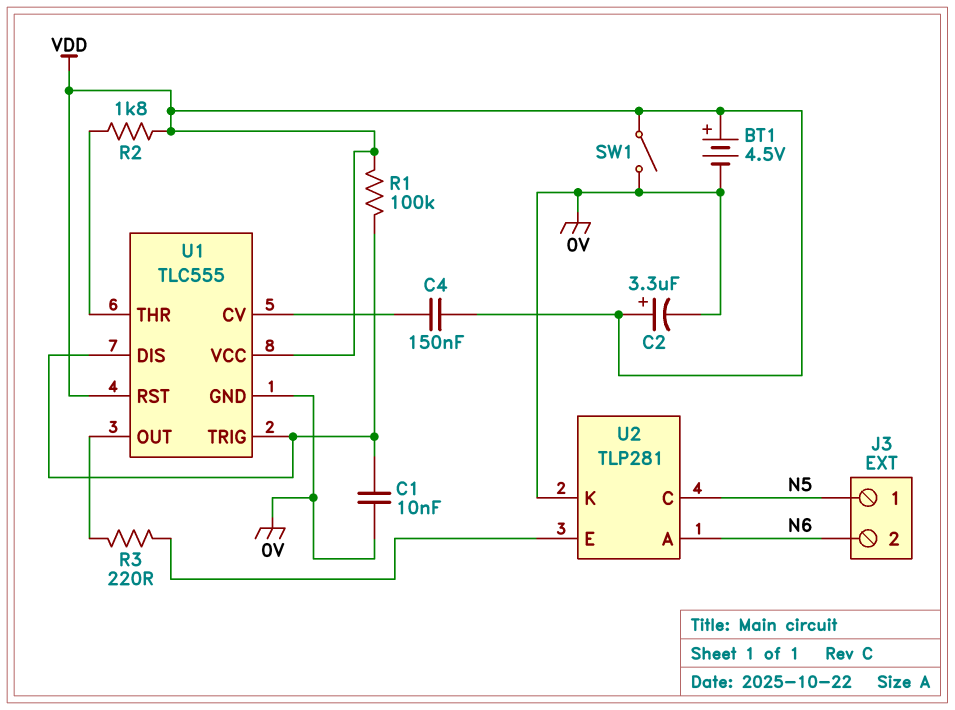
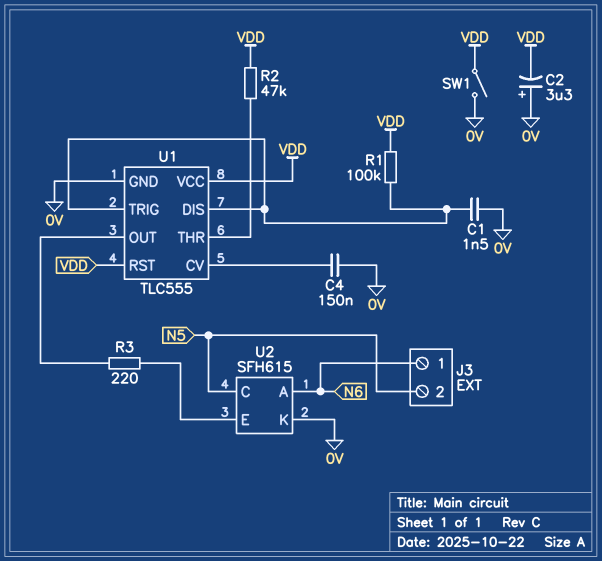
BT1: 4.5V (plus VDD, minus 0V) -> none
C1: 10nF (0V, U1/DIS) -> 1.5nF (0V, U1/DIS)
C2: 3.3uF (plus VDD, minus 0V) -> 3.3uF (plus 0V, minus VDD)
C4: 150nF (U1/CV, VDD) -> 150nF (0V, U1/CV)
J3 pin 1: N5 -> N6
J3 pin 2: N6 -> N5
R2: 1.8k (U1/THR, VDD) -> 47k (U1/THR, VDD)
U2: TLP281 -> SFH615

